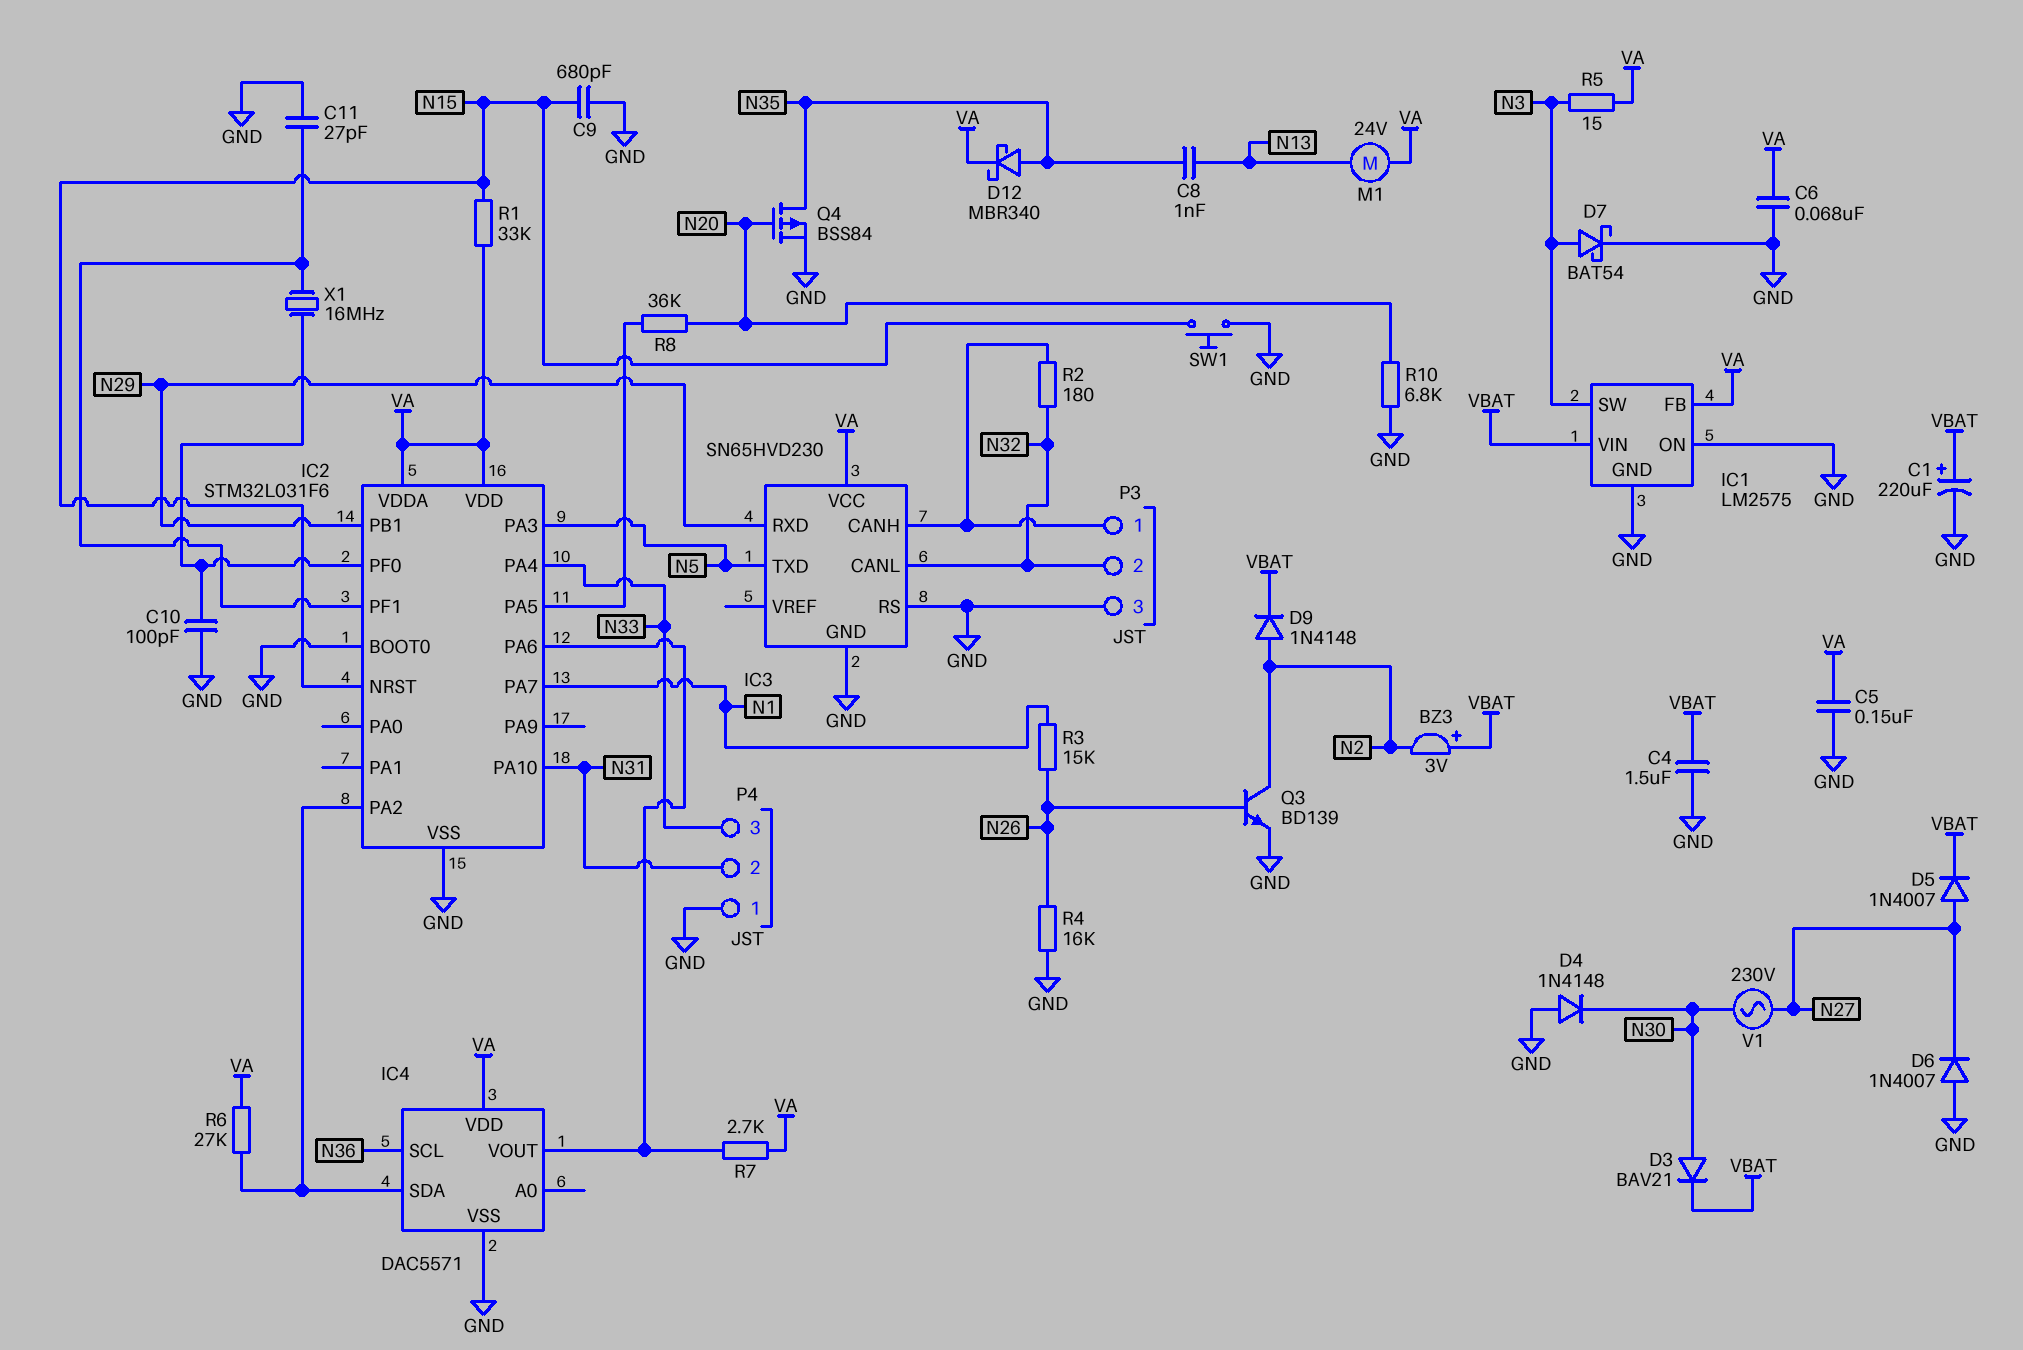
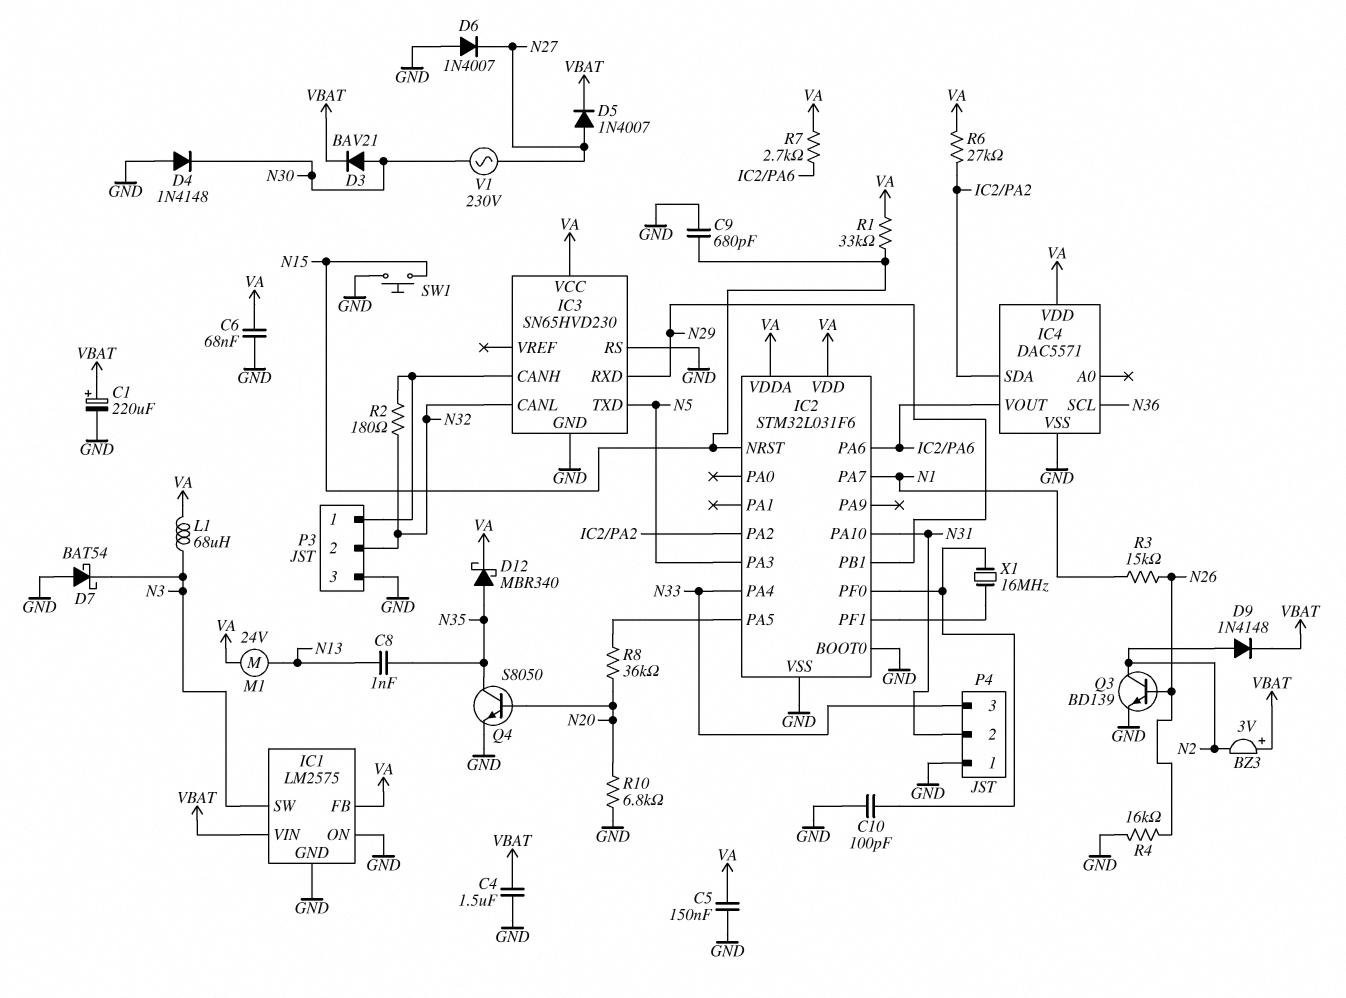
C11: 27pF (GND, IC2/PF1) -> none
D7: schottky BAT54 (A N3, K GND) -> schottky BAT54 (A GND, K N3)
L1: none -> 68uH (N3, VA)
Q4: PMOS BSS84 (G N20, D N35, S GND) -> NPN S8050 (B N20, C N35, E GND)
R5: 15 (N3, VA) -> none

